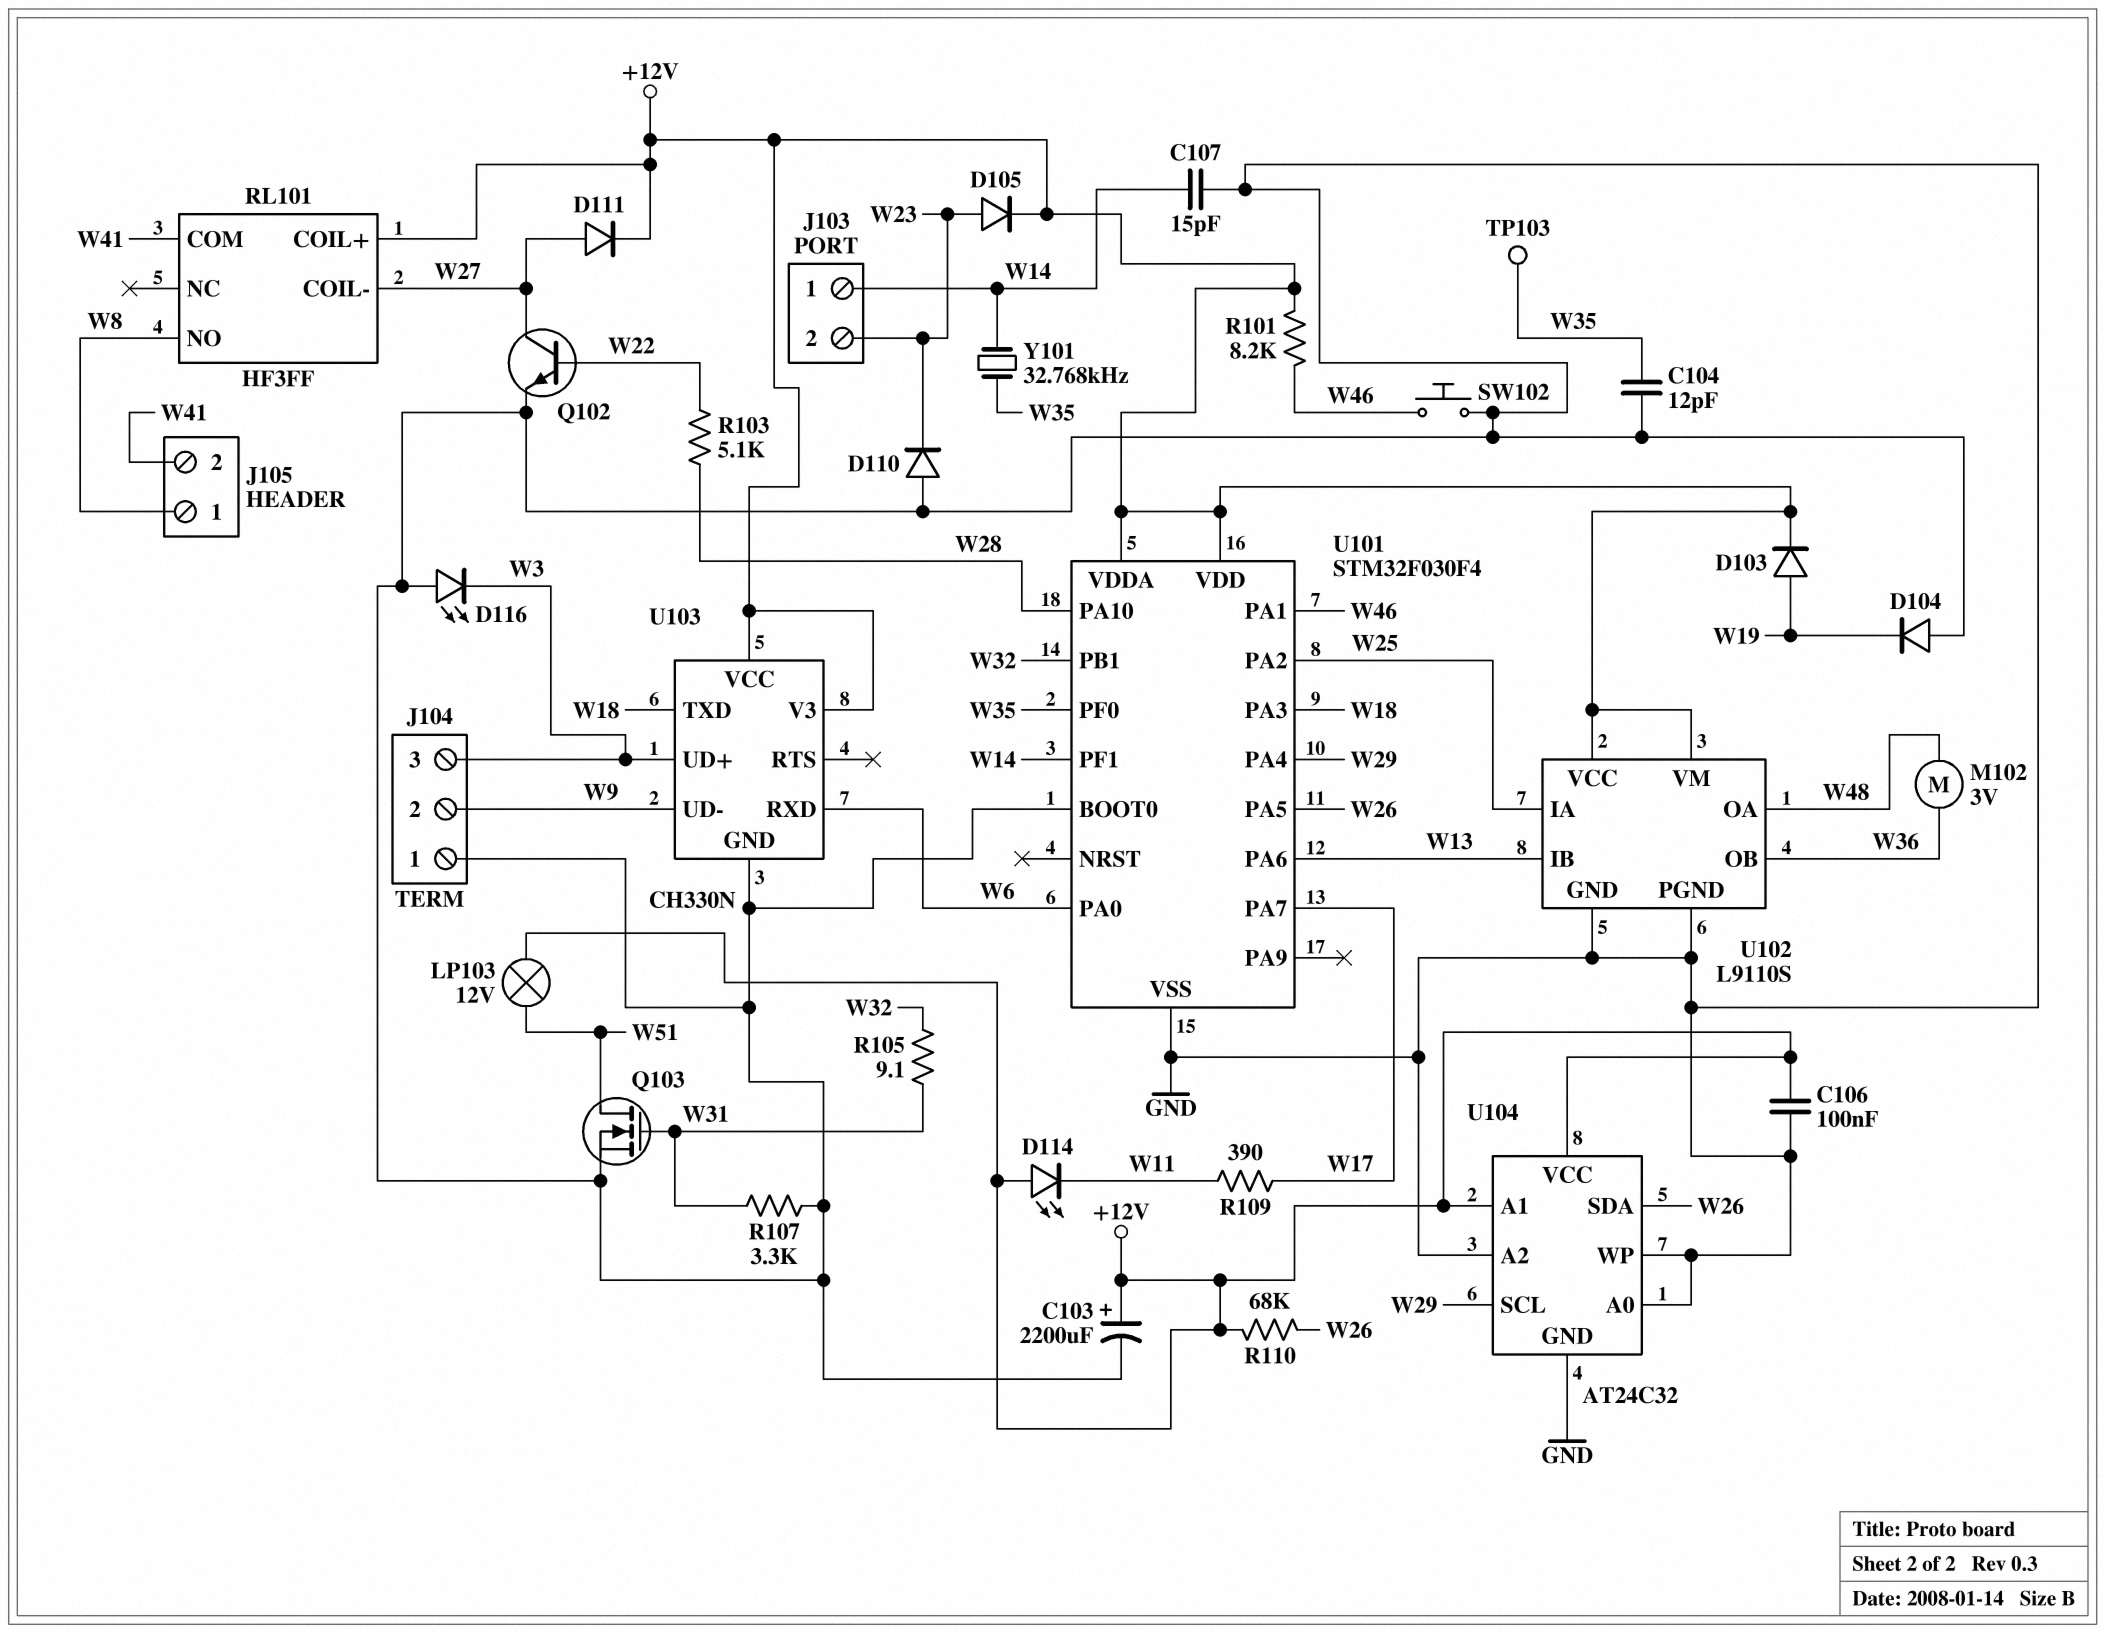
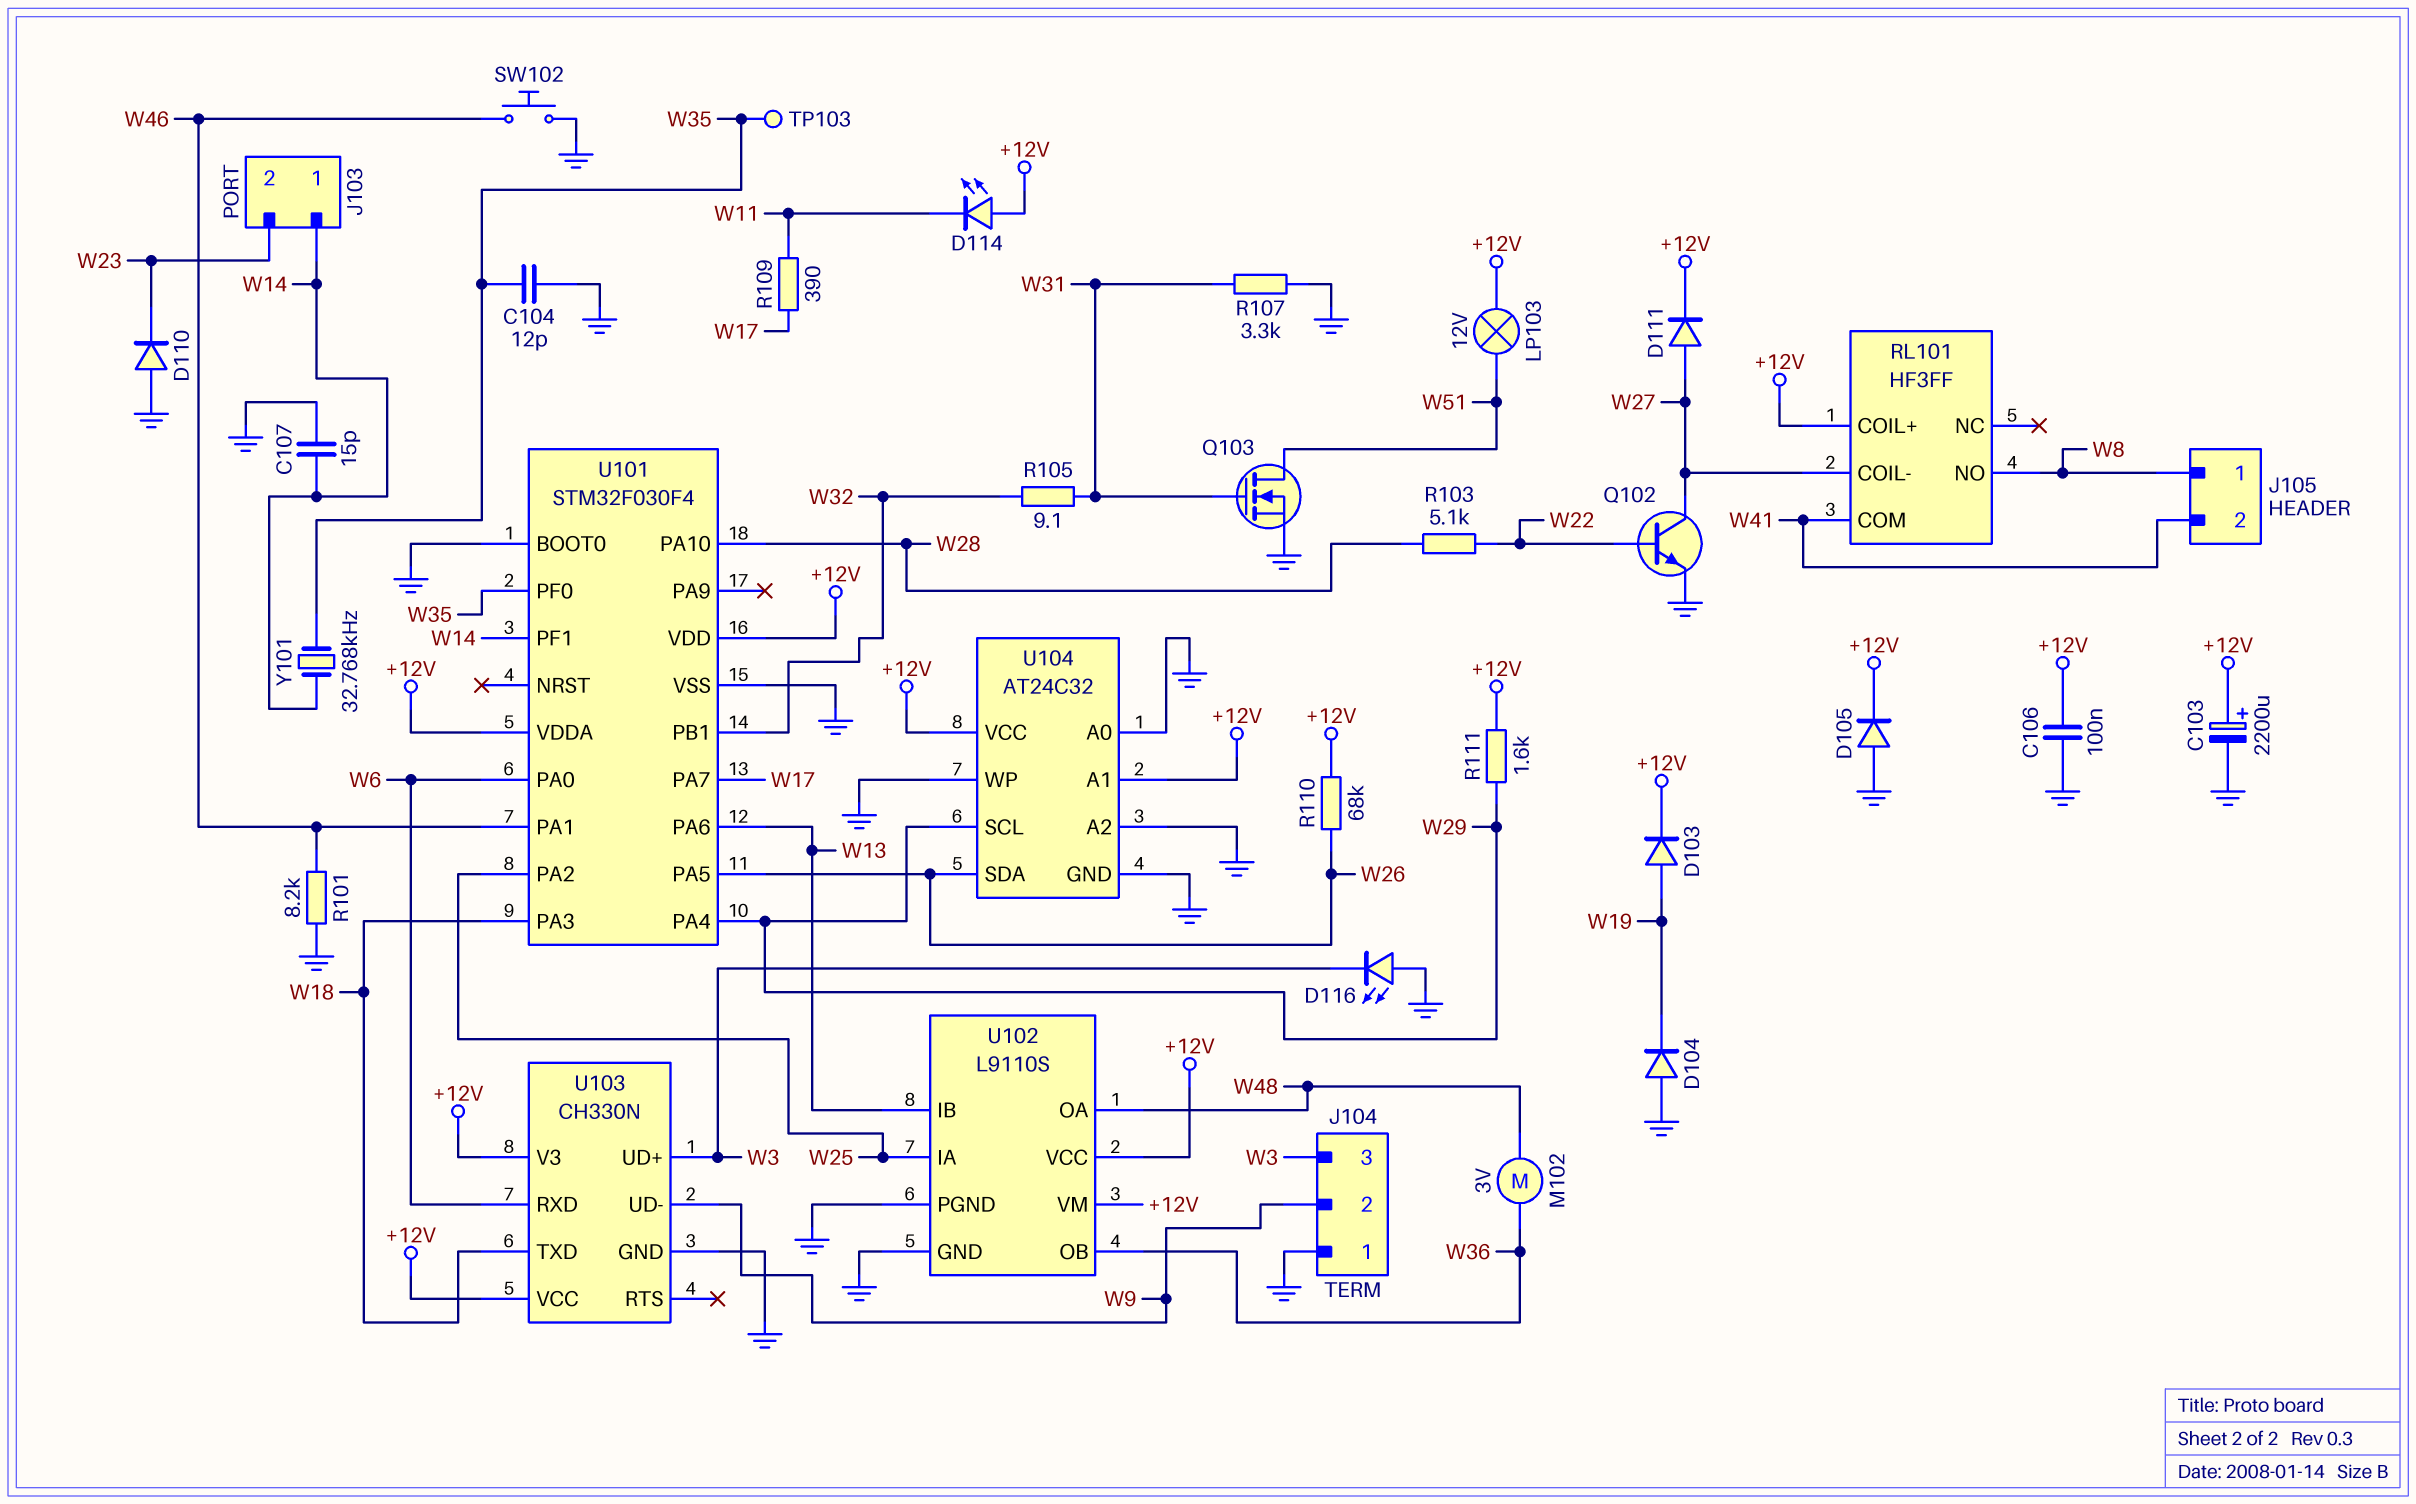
D105: diode (A W23, K +12V) -> diode (A GND, K +12V)
R101: 8.2k (+12V, W46) -> 8.2k (GND, W46)
R111: none -> 1.6k (+12V, W29)

